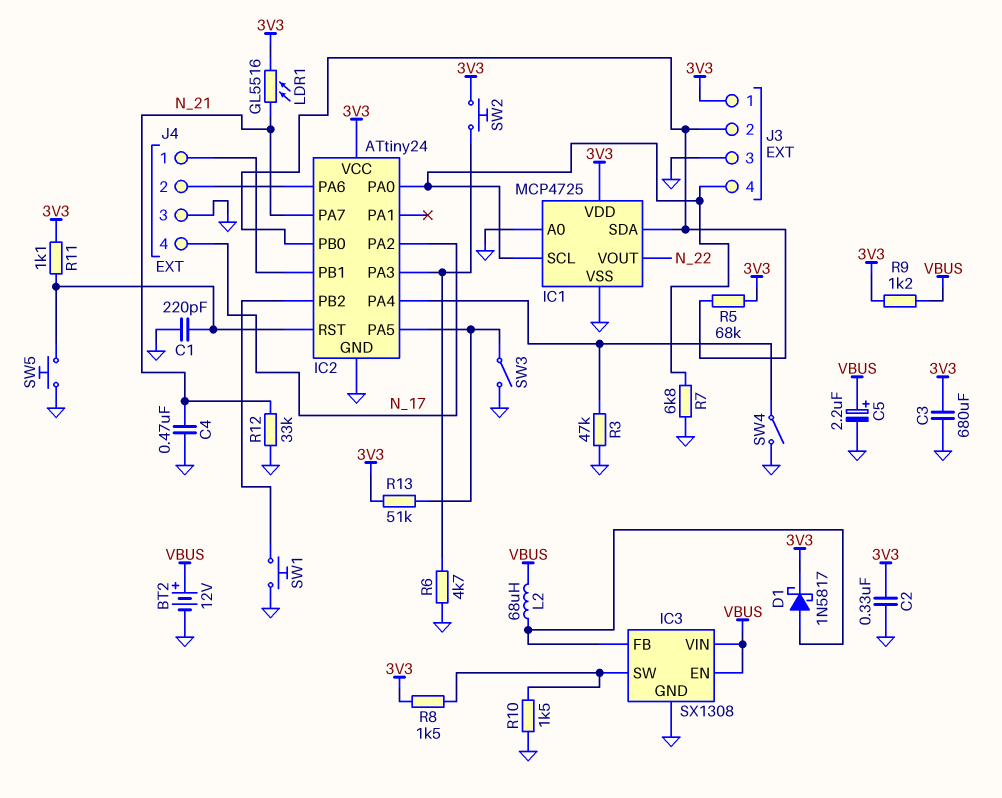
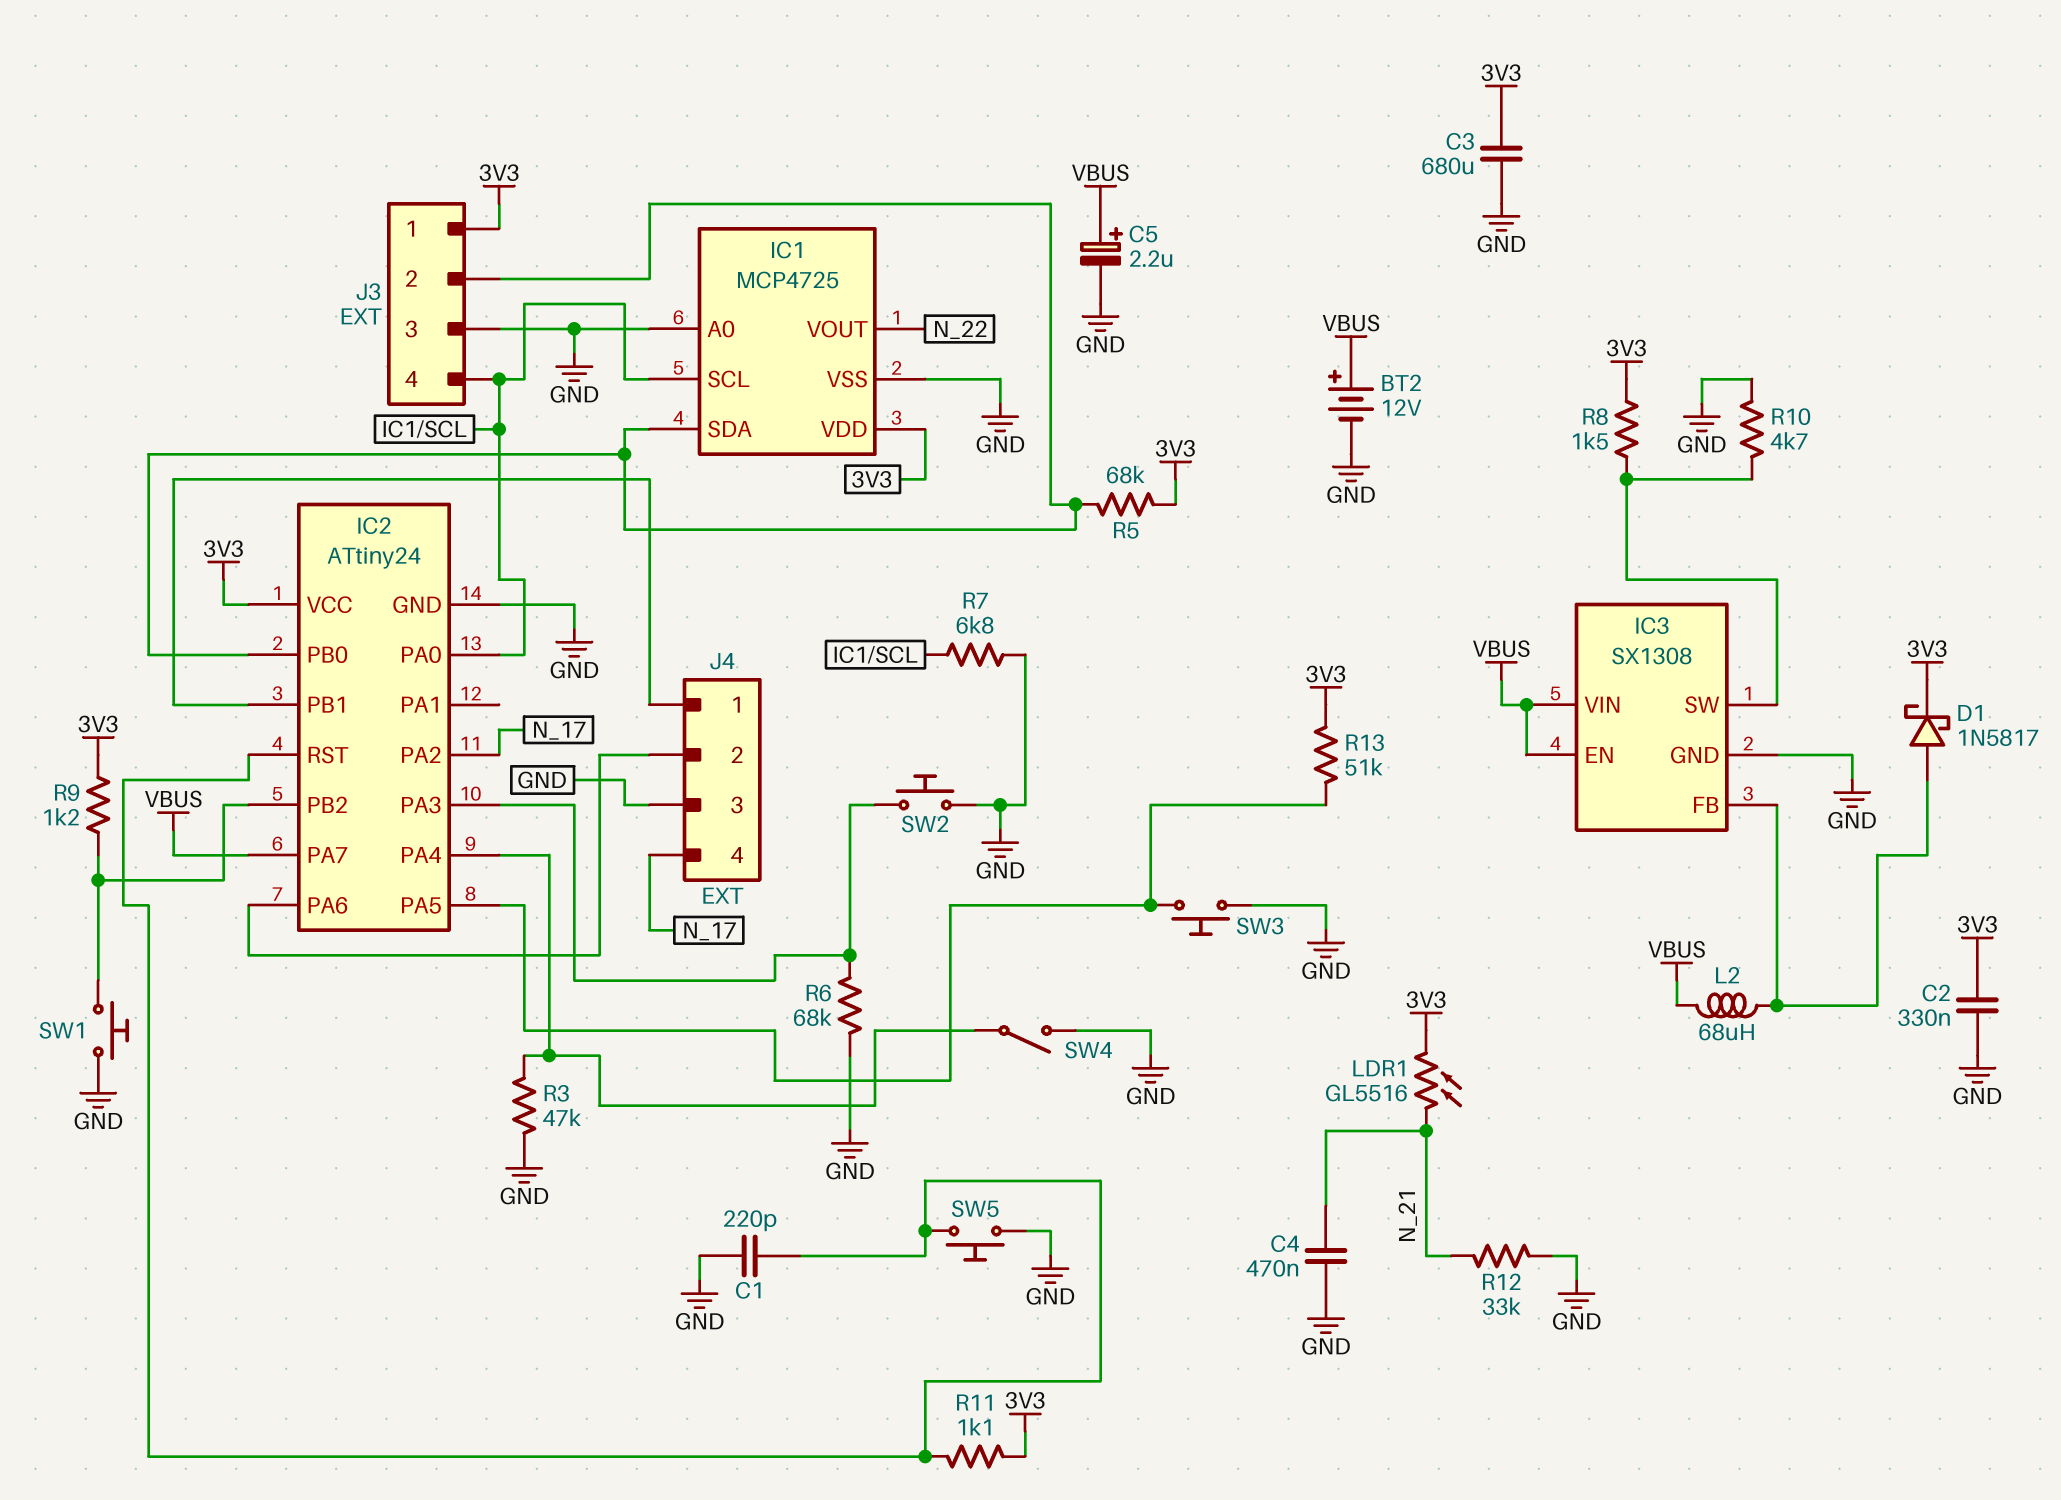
IC2 pin PA7: N_21 -> VBUS
R6: 4.7k (GND, IC2/PA3) -> 68k (GND, IC2/PA3)
R9: 1.2k (3V3, VBUS) -> 1.2k (3V3, IC2/PB2)
R10: 1.5k (GND, IC3/SW) -> 4.7k (GND, IC3/SW)
SW2: button (3V3, IC2/PA3) -> button (GND, IC2/PA3)
SW3: switch (GND, IC2/PA5) -> button (GND, IC2/PA5)

